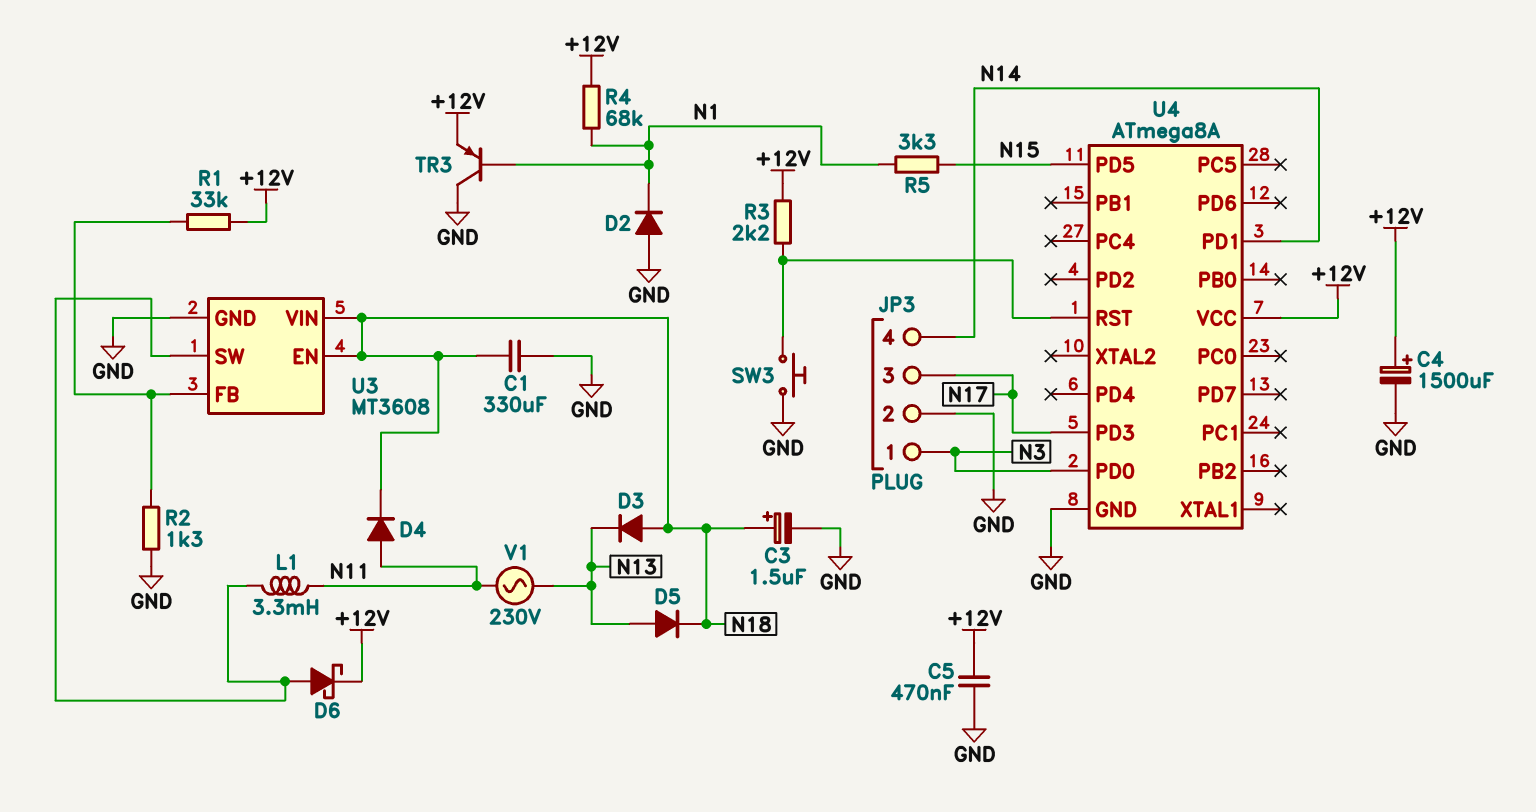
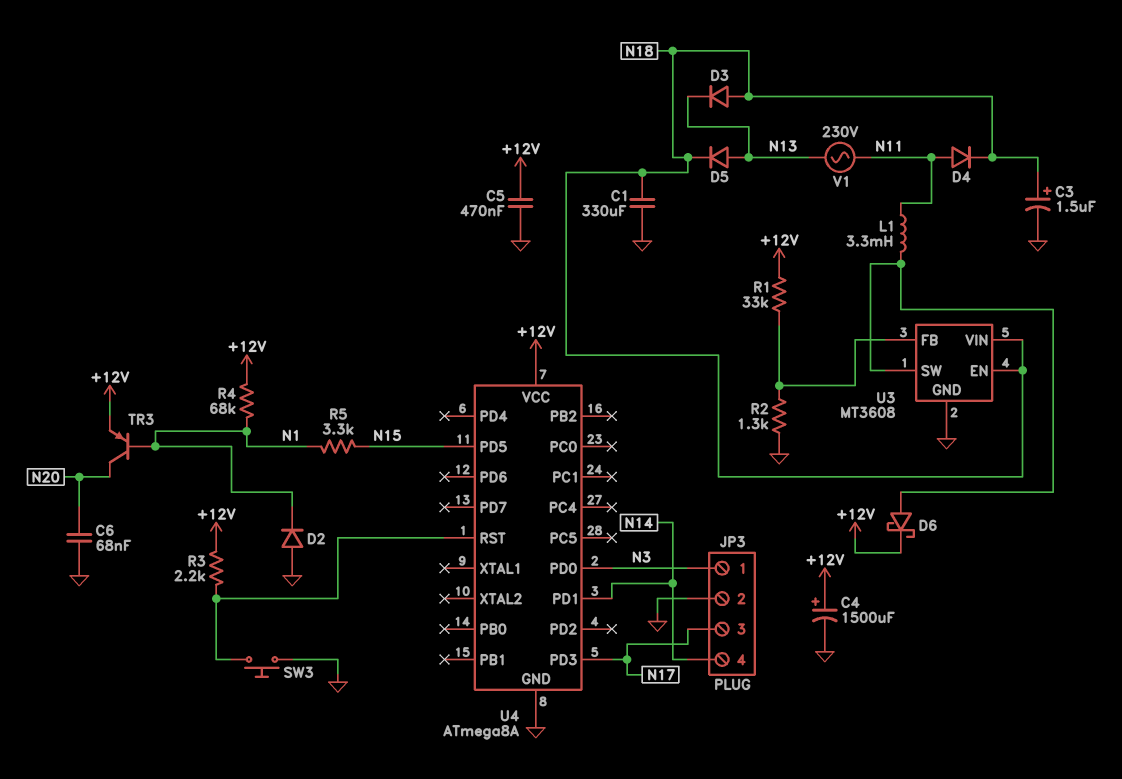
C6: none -> 68nF (GND, N20)
TR3: PNP (B N1, C GND, E +12V) -> PNP (B N1, C N20, E +12V)

